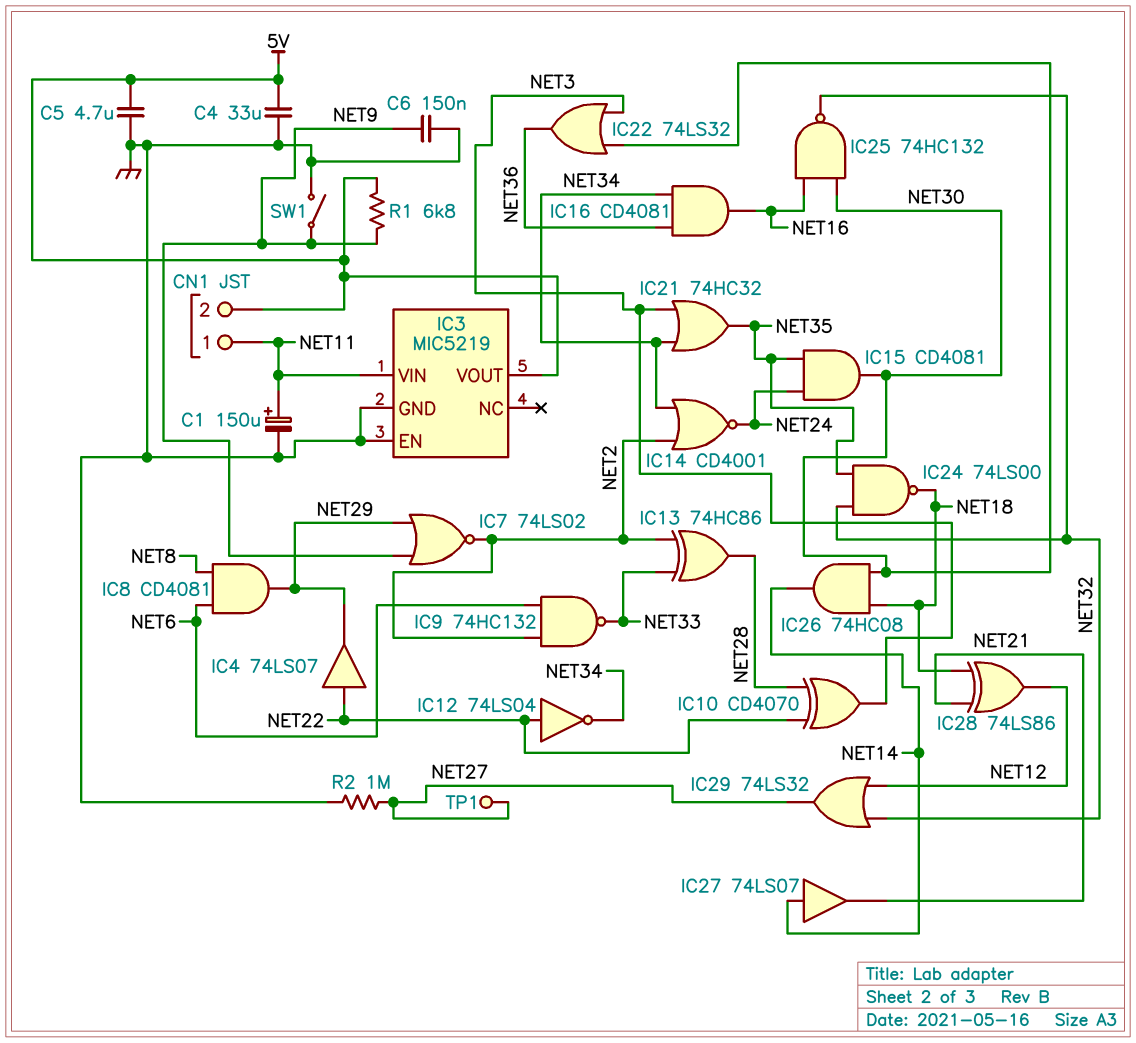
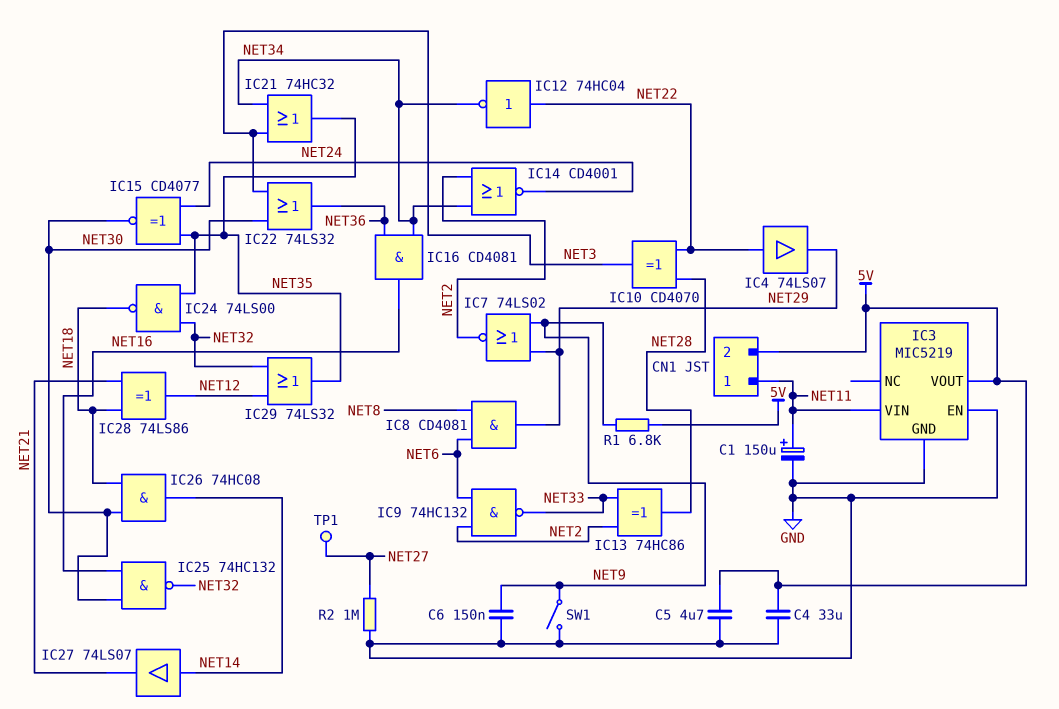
IC12: NOT 74LS04 (in NET22, out NET34) -> NOT 74HC04 (in NET22, out NET34)
IC15: AND CD4081 (in NET24, in NET35, out NET30) -> XNOR CD4077 (in NET24, in NET35, out NET30)
IC29: OR 74LS32 (in NET12, in NET32, out NET27) -> OR 74LS32 (in NET12, in NET32, out NET35)

